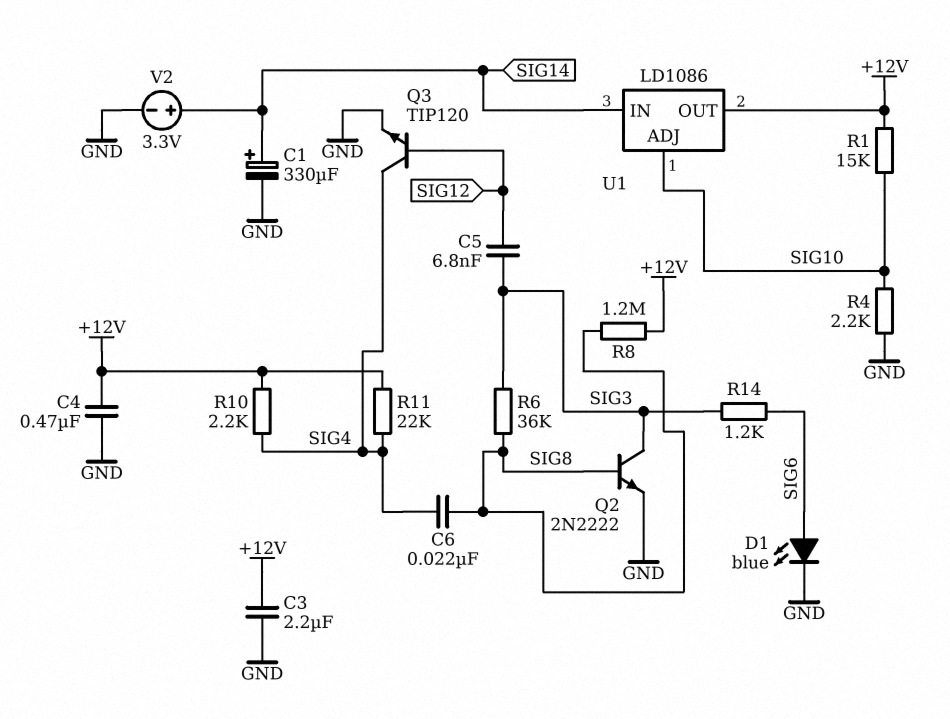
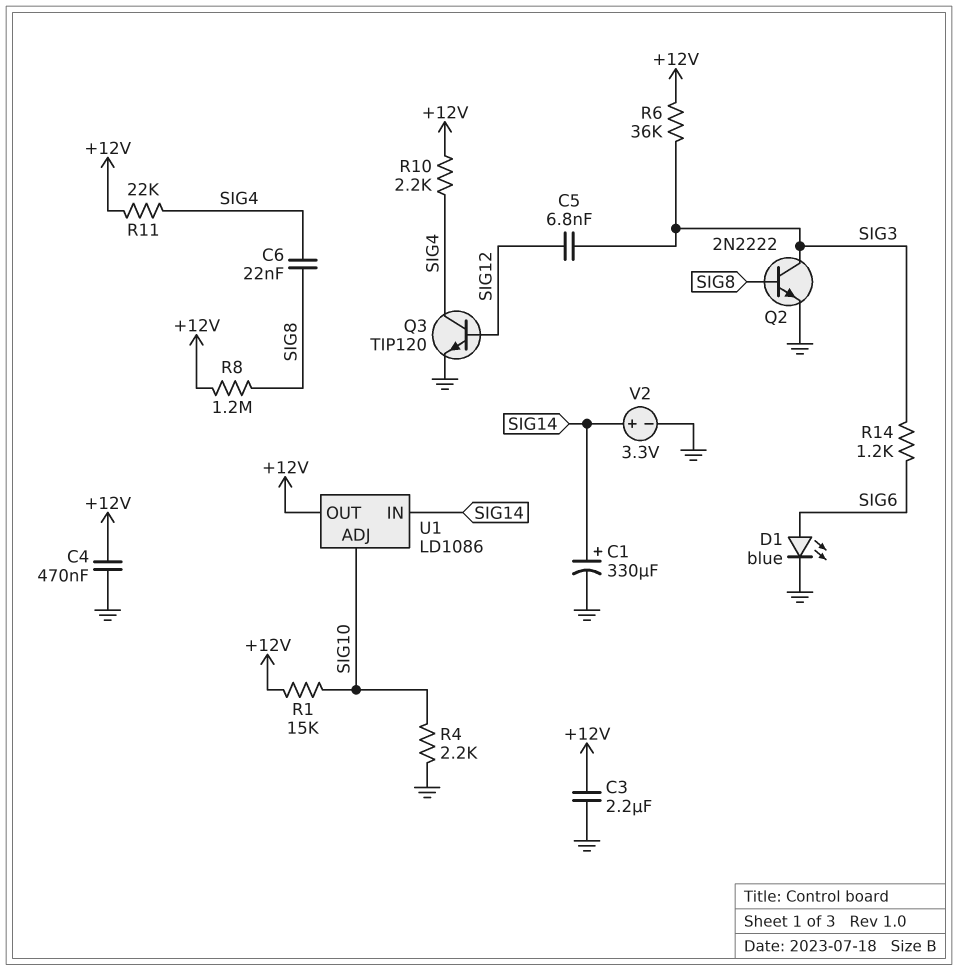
R6: 36k (SIG3, SIG8) -> 36k (+12V, SIG3)

